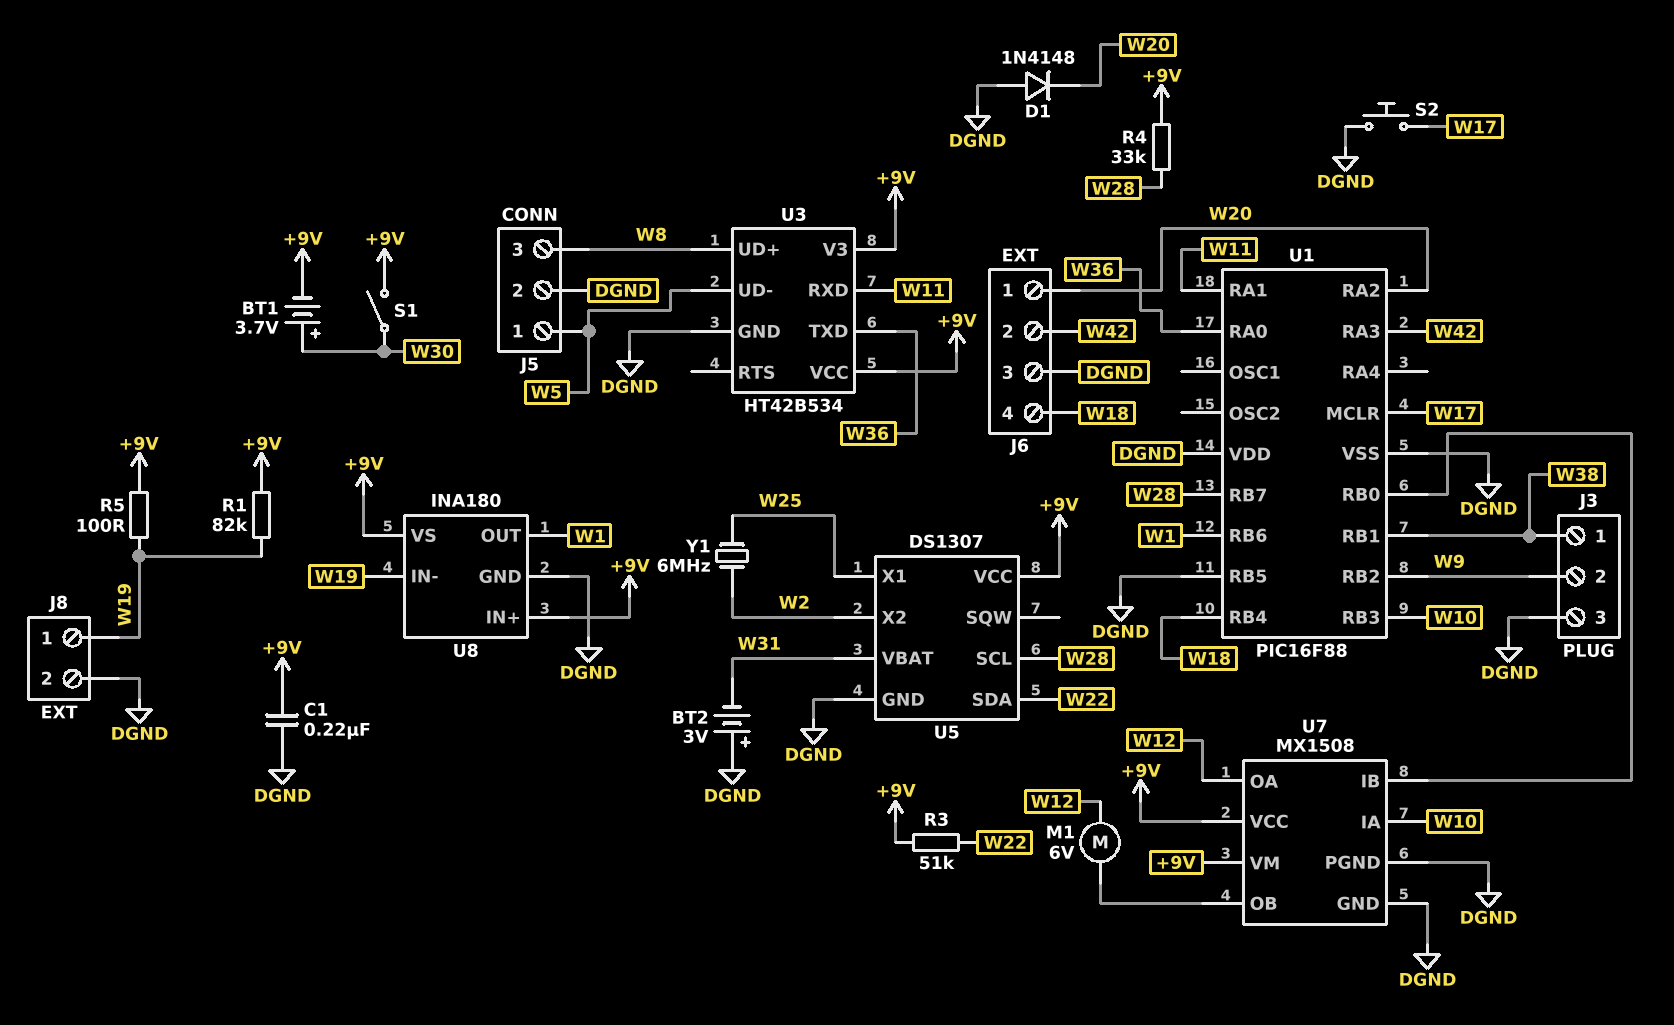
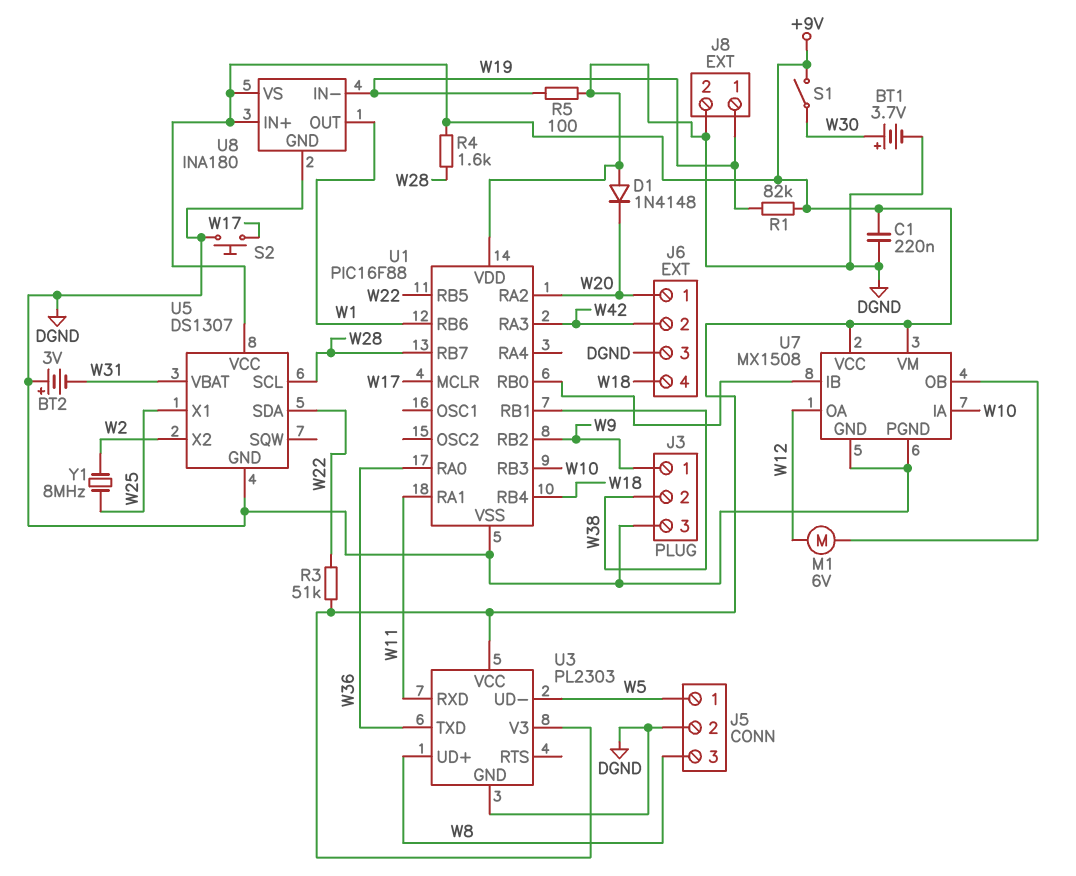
BT1: 3.7V (plus W30, minus +9V) -> 3.7V (plus W30, minus DGND)
J3 pin 1: W38 -> W9
J3 pin 2: W9 -> W38
R4: 33k (+9V, W28) -> 1.6k (+9V, W28)
R5: 100 (+9V, W19) -> 100 (DGND, W19)
U1 pin RB5: DGND -> W22
U3: HT42B534 -> PL2303
Y1: 6MHz (W2, W25) -> 8MHz (W2, W25)

